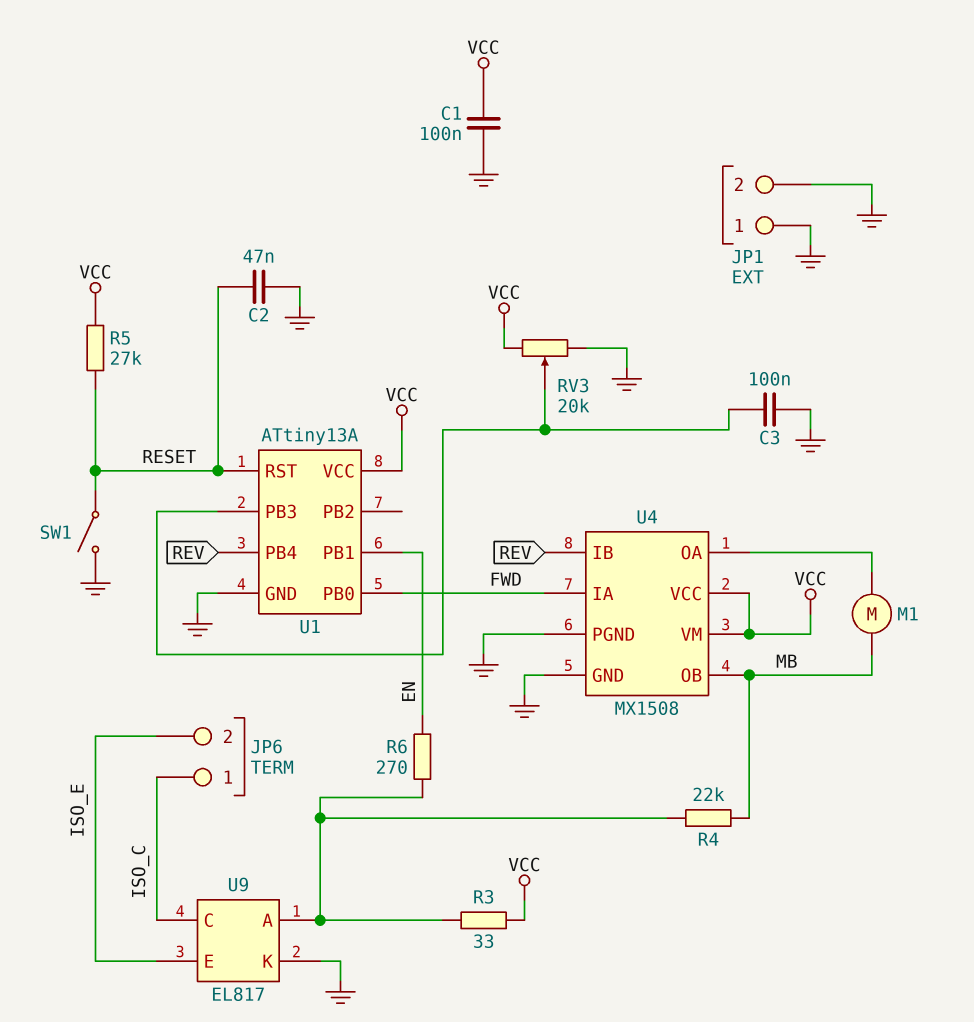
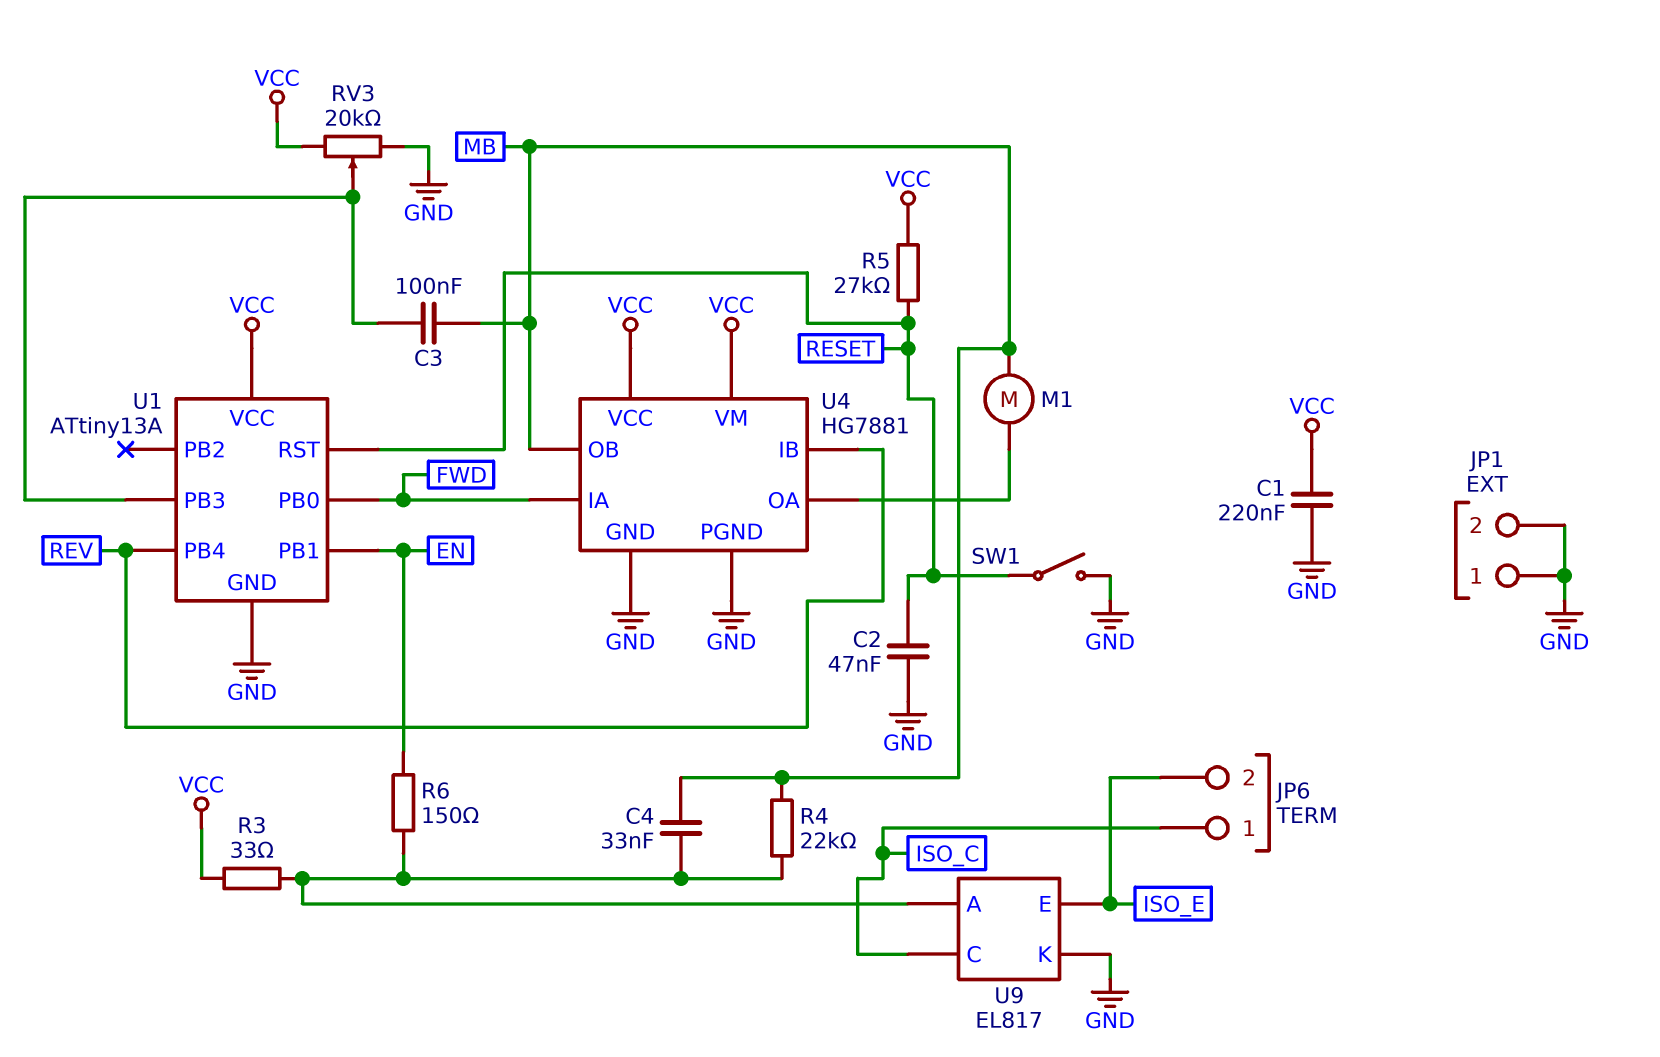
C1: 100nF (GND, VCC) -> 220nF (GND, VCC)
C3: 100nF (GND, U1/PB3) -> 100nF (MB, U1/PB3)
C4: none -> 33nF (MB, U9/A)
R6: 270 (EN, U9/A) -> 150 (EN, U9/A)
U4: MX1508 -> HG7881

